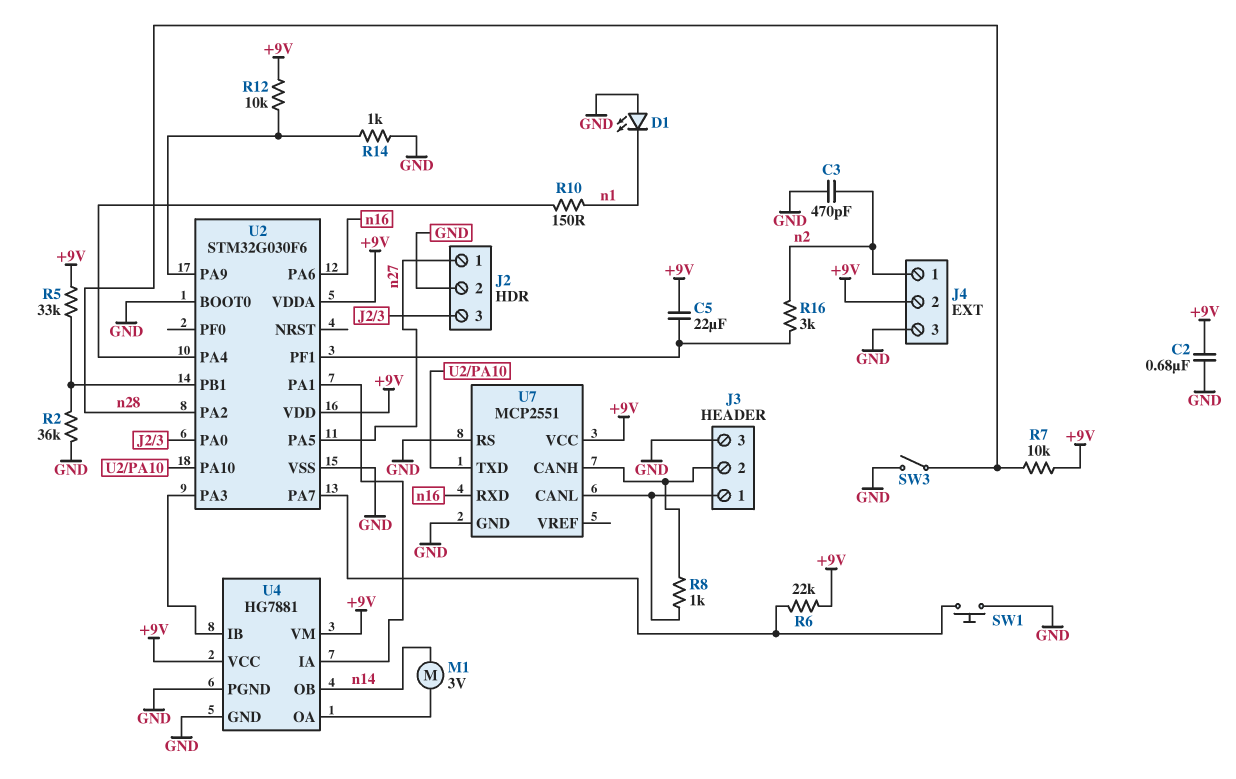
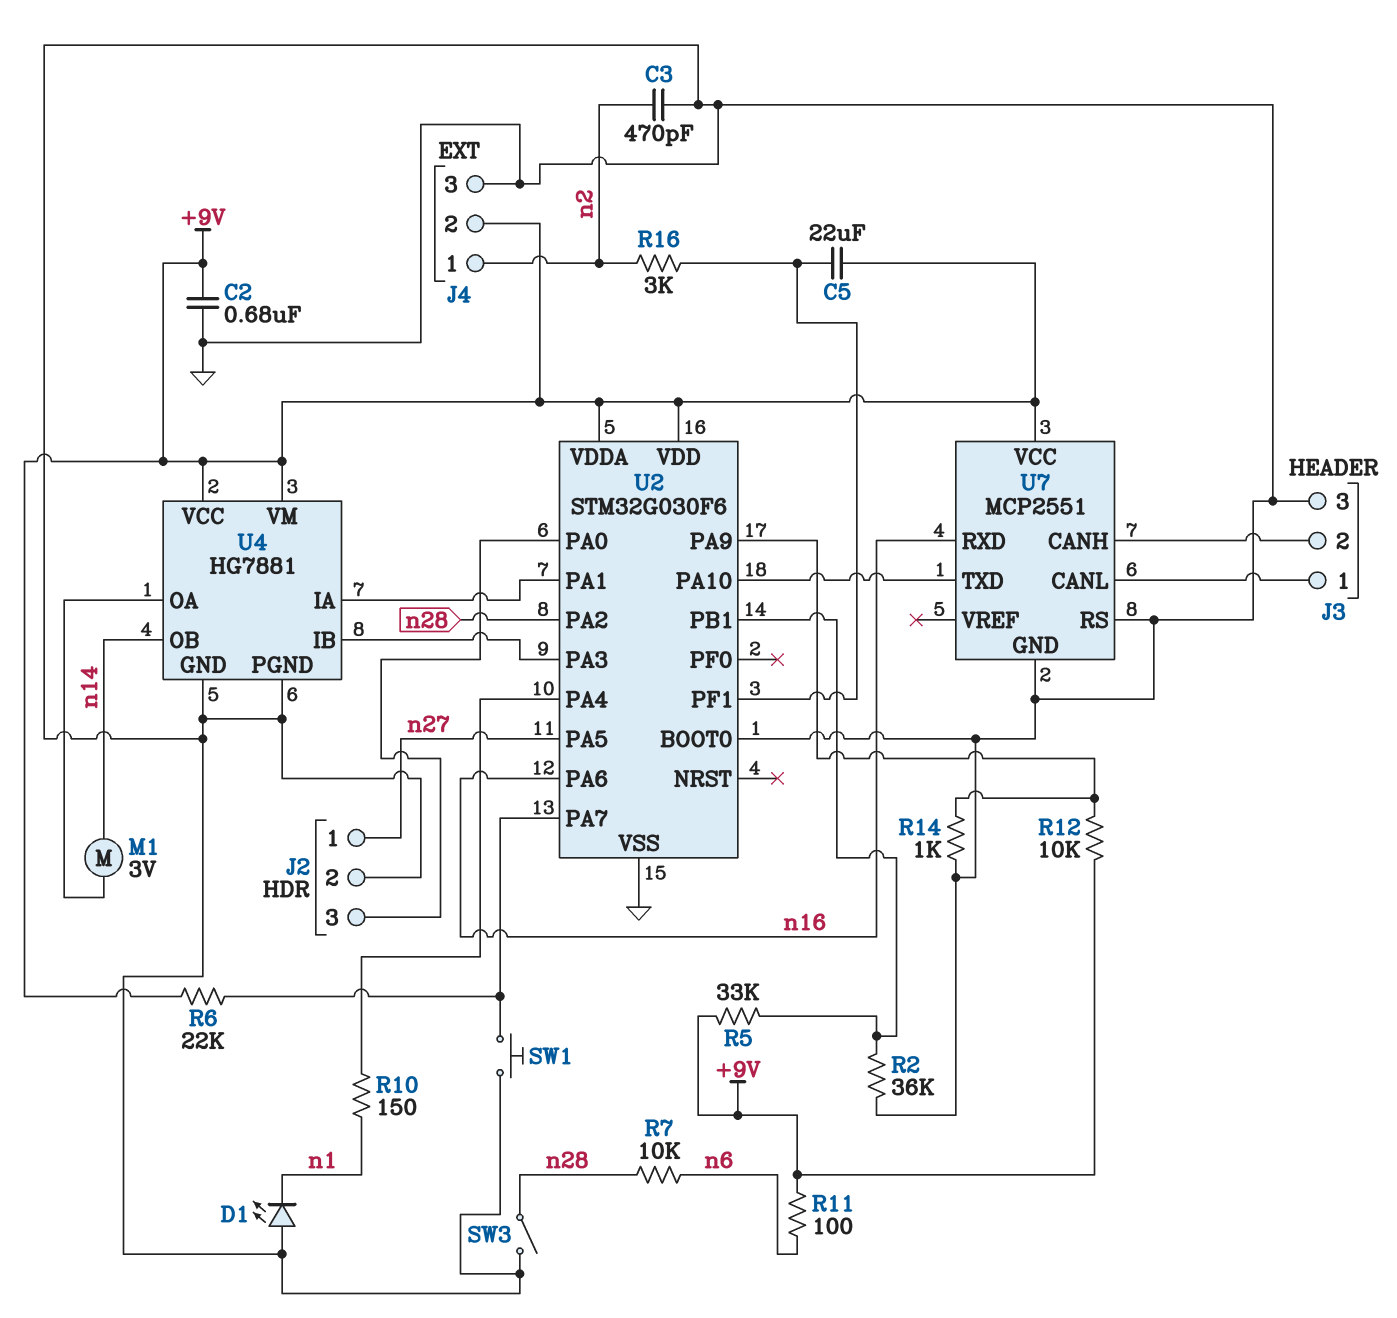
R7: 10k (+9V, n28) -> 10k (n6, n28)
R8: 1k (J3/1, J3/2) -> none
R11: none -> 100 (+9V, n6)

